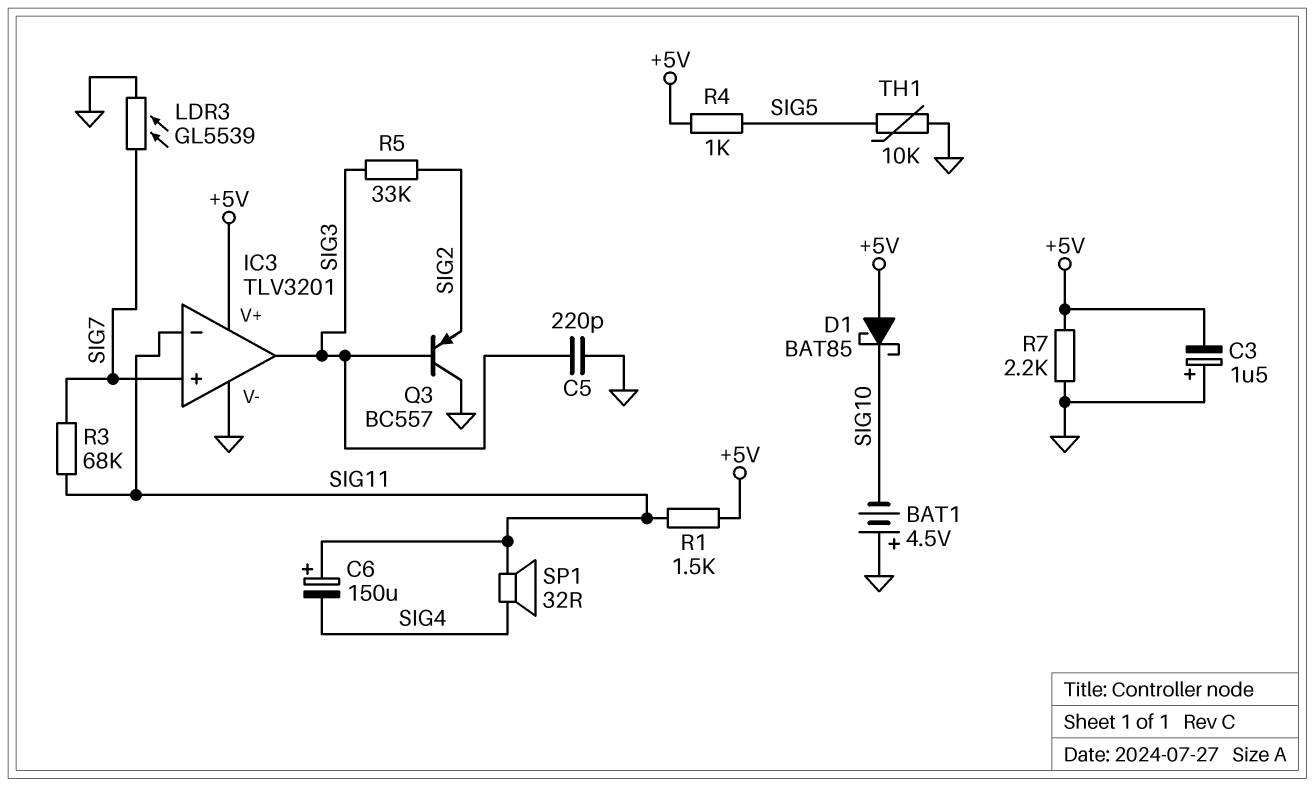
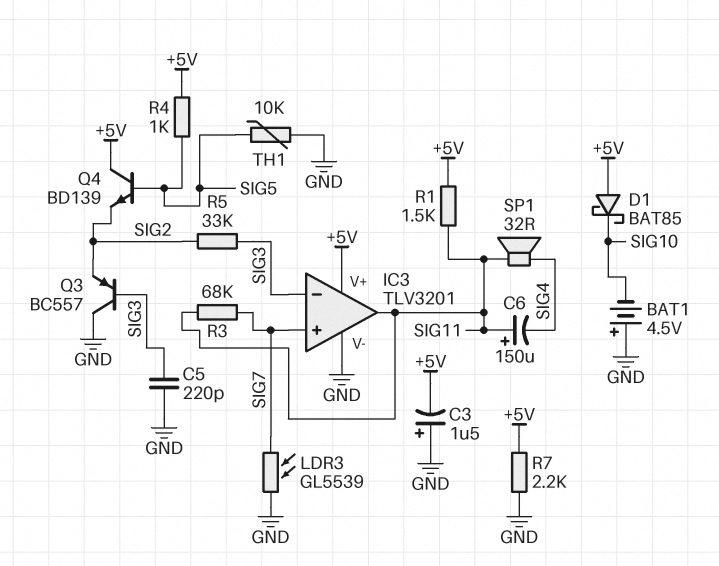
IC3 pin in-: SIG11 -> SIG3
IC3 pin out: SIG3 -> SIG11
Q4: none -> NPN BD139 (B SIG5, C +5V, E SIG2)

